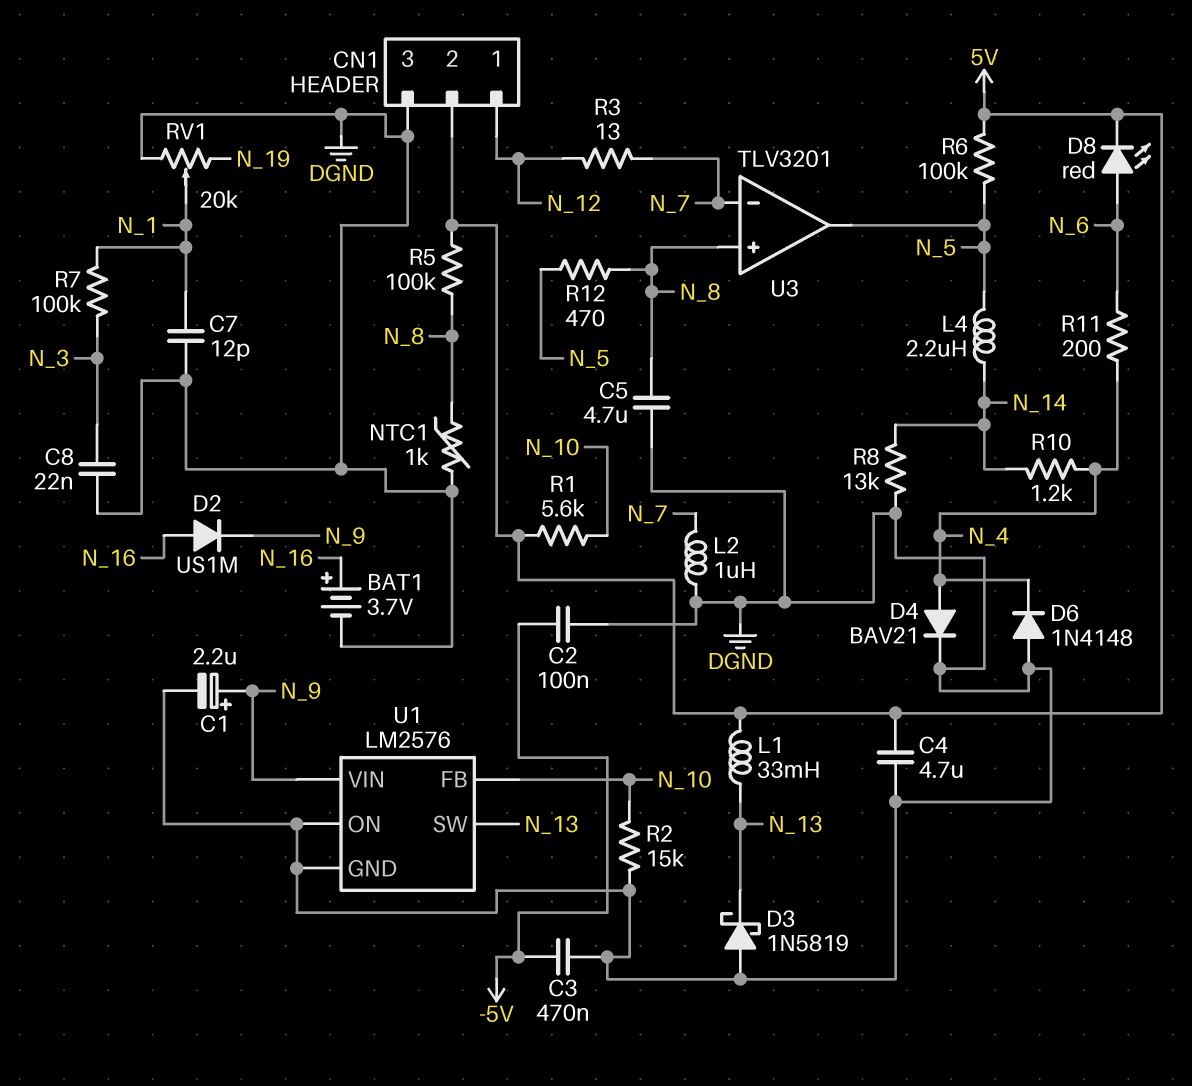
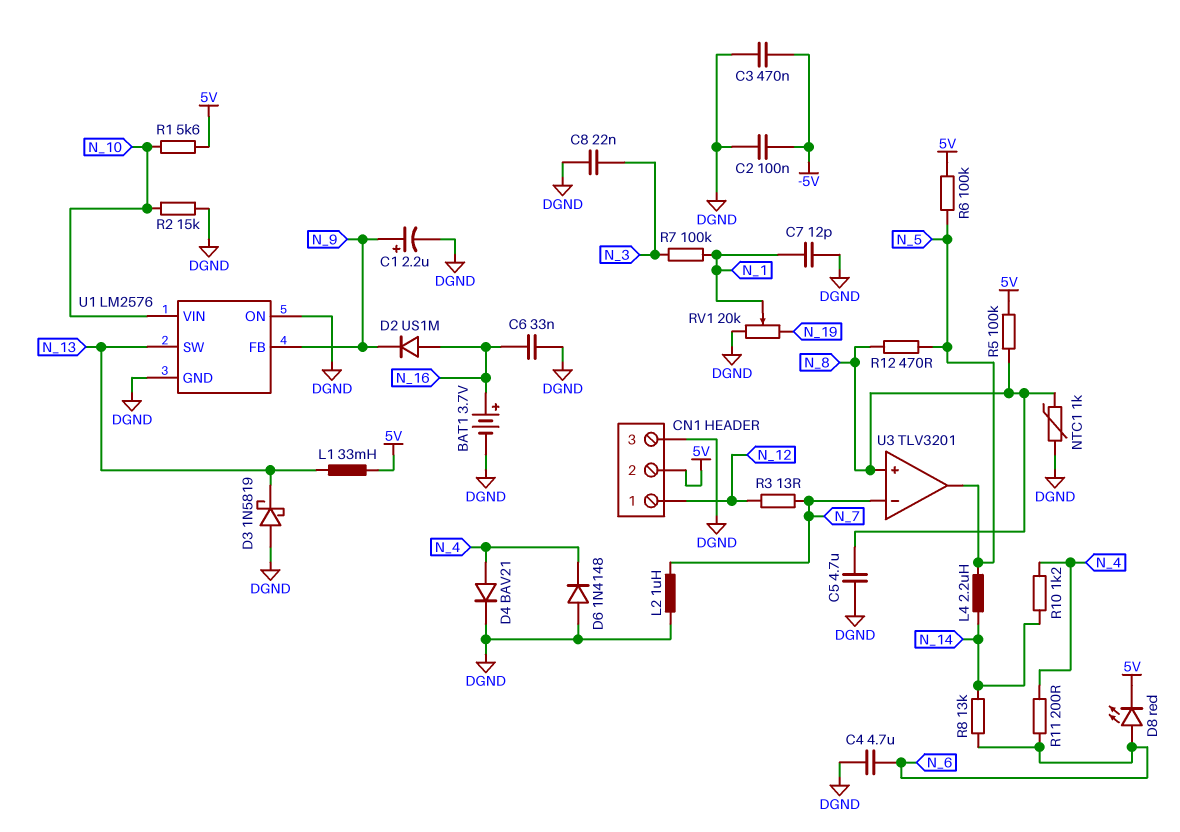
C4: 4.7uF (5V, DGND) -> 4.7uF (DGND, N_6)
C6: none -> 33nF (DGND, N_16)
R8: 13k (DGND, N_14) -> 13k (N_6, N_14)
U1 pin FB: N_10 -> N_9
U1 pin VIN: N_9 -> N_10

